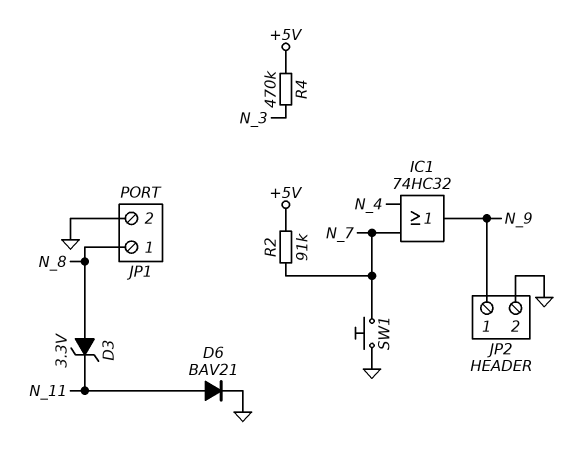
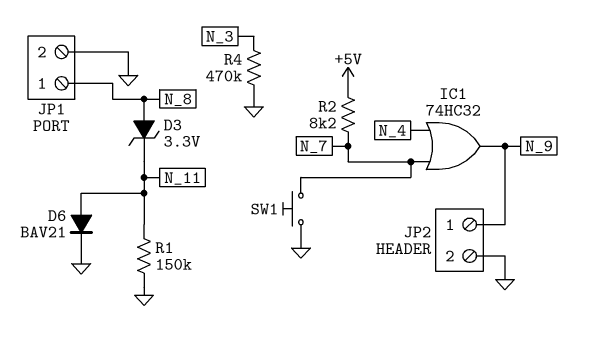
R1: none -> 150k (GND, N_11)
R2: 91k (+5V, N_7) -> 8.2k (+5V, N_7)
R4: 470k (+5V, N_3) -> 470k (GND, N_3)

